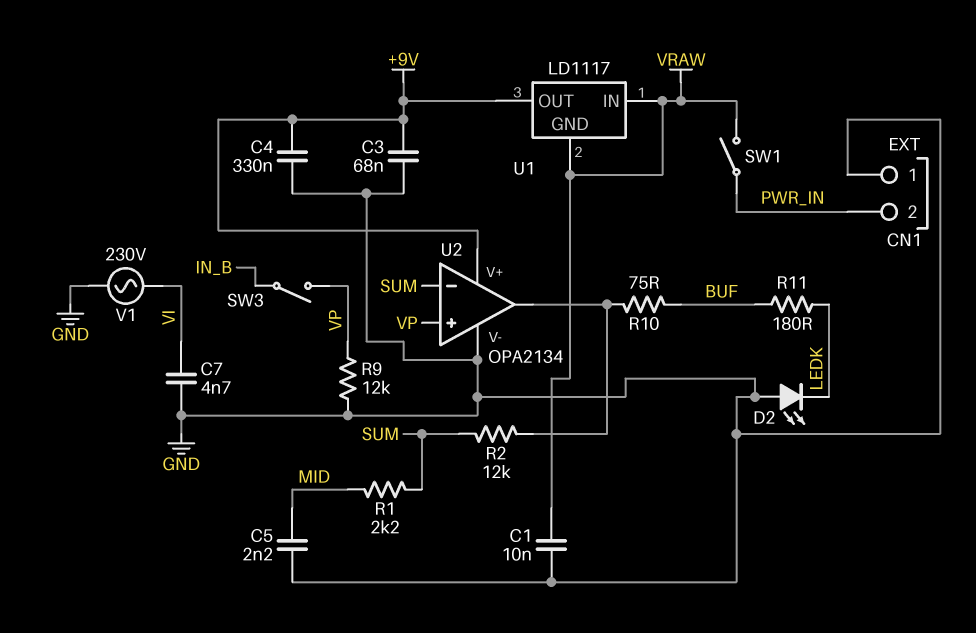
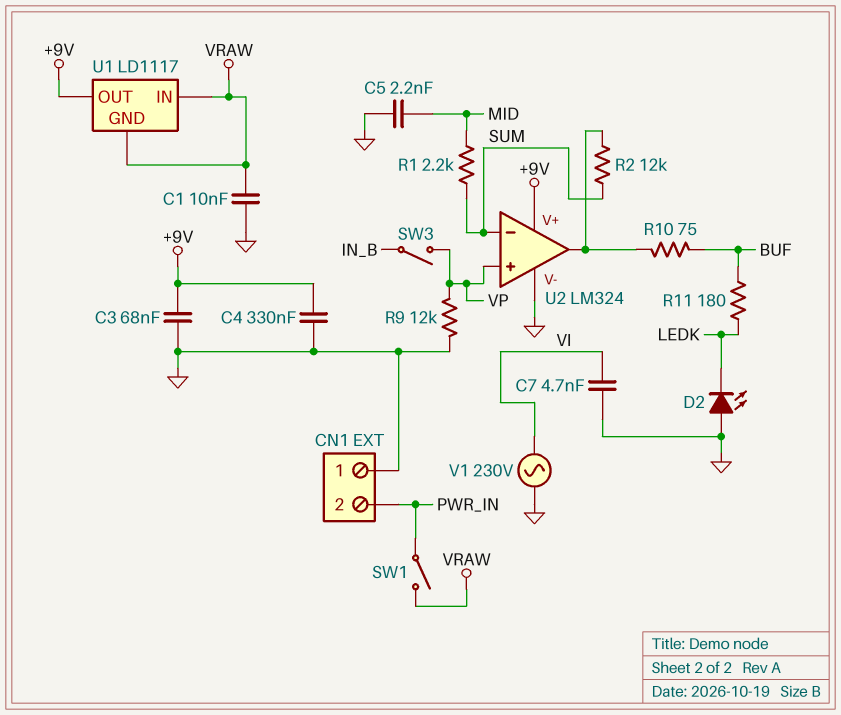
U2: OPA2134 -> LM324

